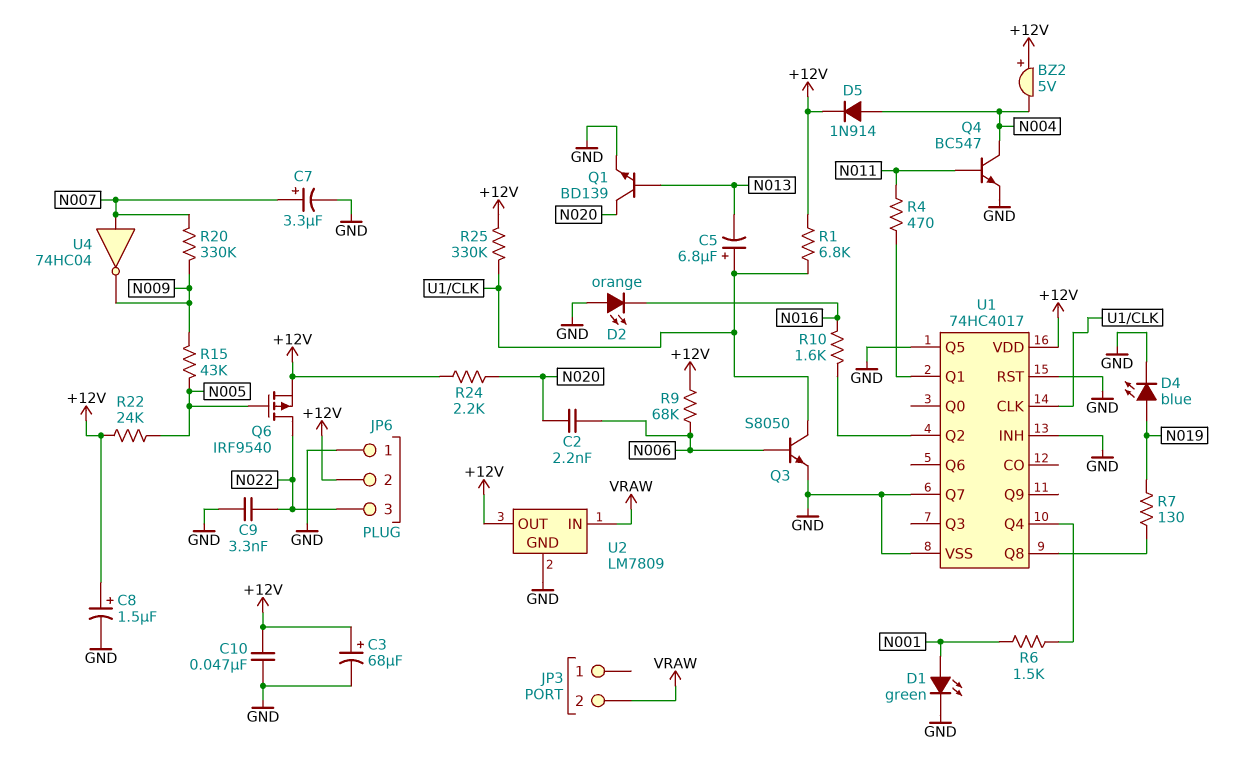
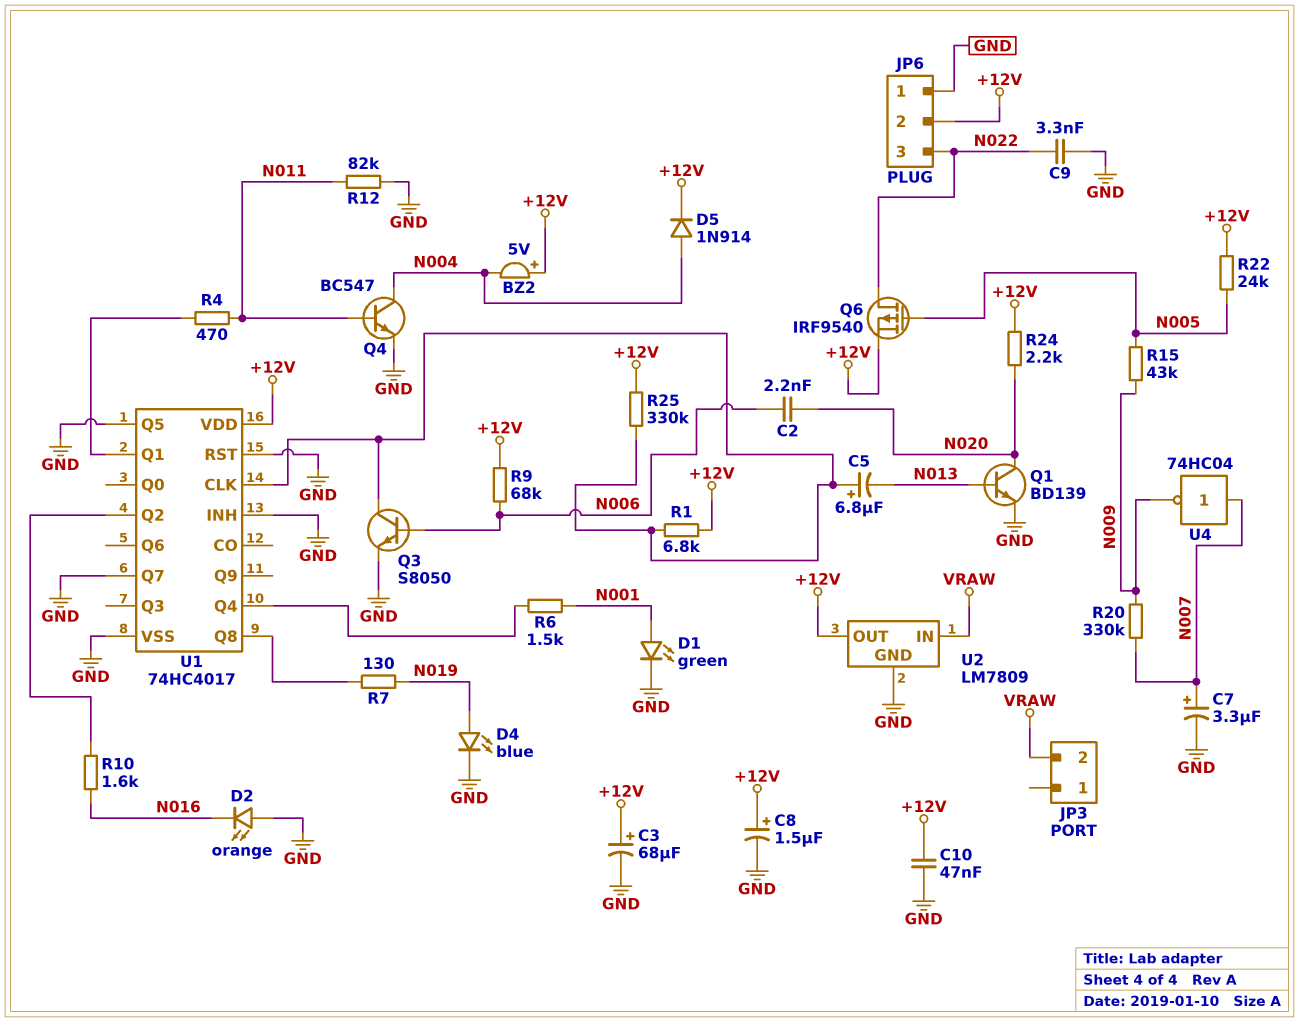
R12: none -> 82k (GND, N011)

